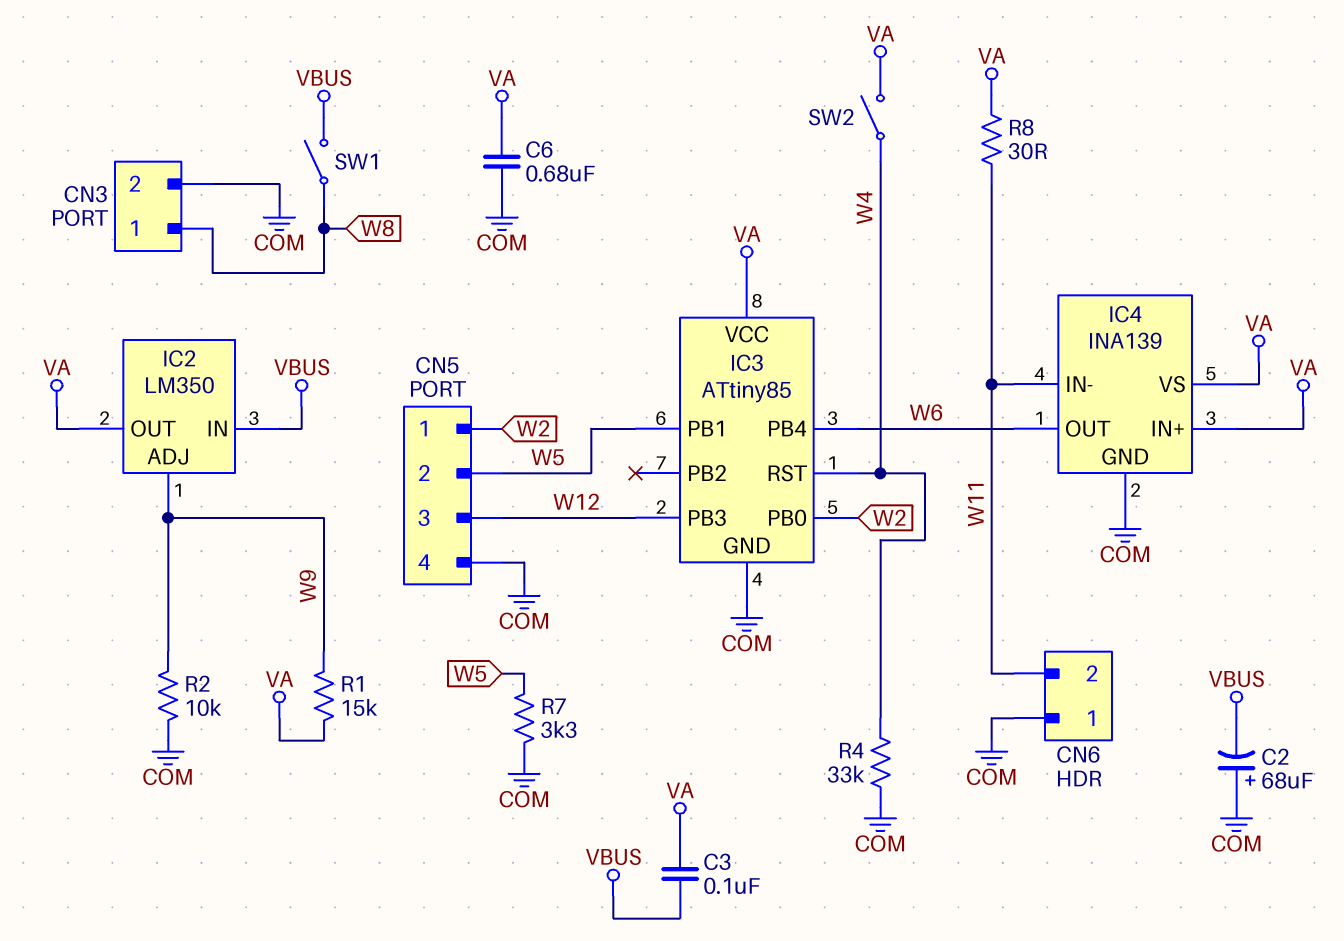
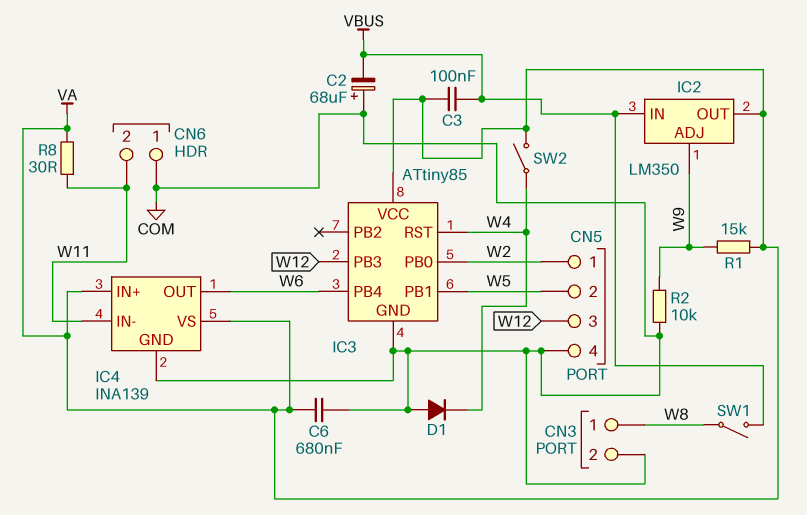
D1: none -> diode (A COM, K W4)
R4: 33k (COM, W4) -> none
R7: 3.3k (COM, W5) -> none

